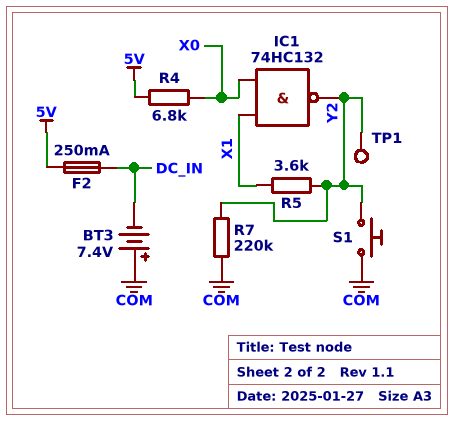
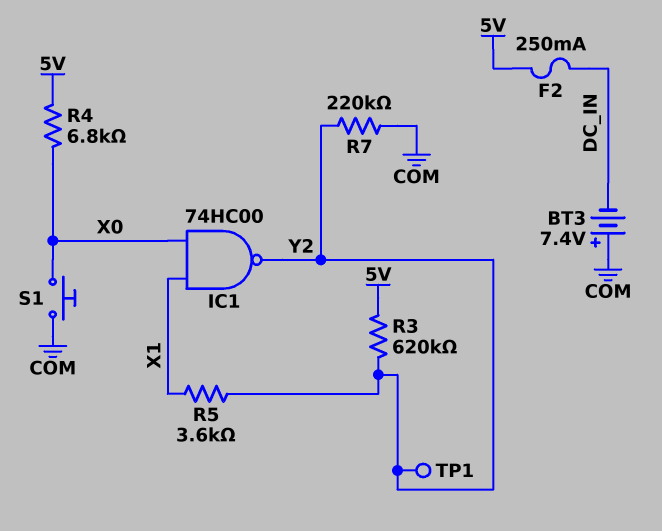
IC1: NAND 74HC132 (in X0, in X1, out Y2) -> NAND 74HC00 (in X0, in X1, out Y2)
R3: none -> 620k (5V, Y2)
S1: button (COM, Y2) -> button (COM, X0)

